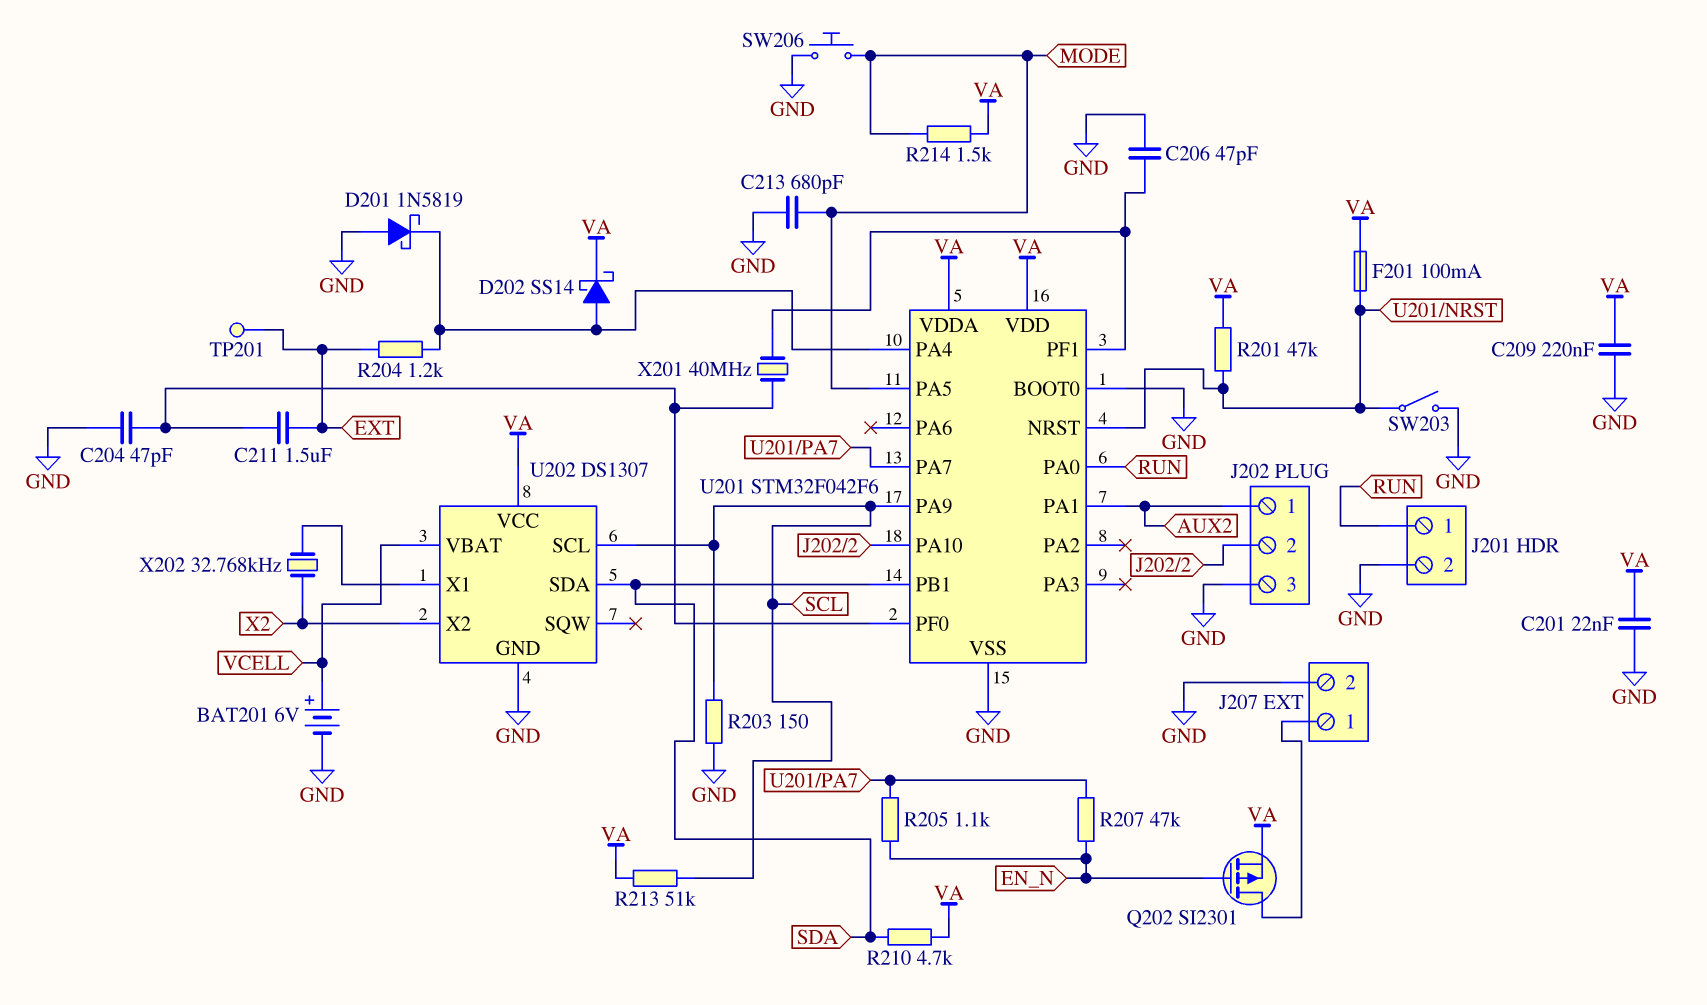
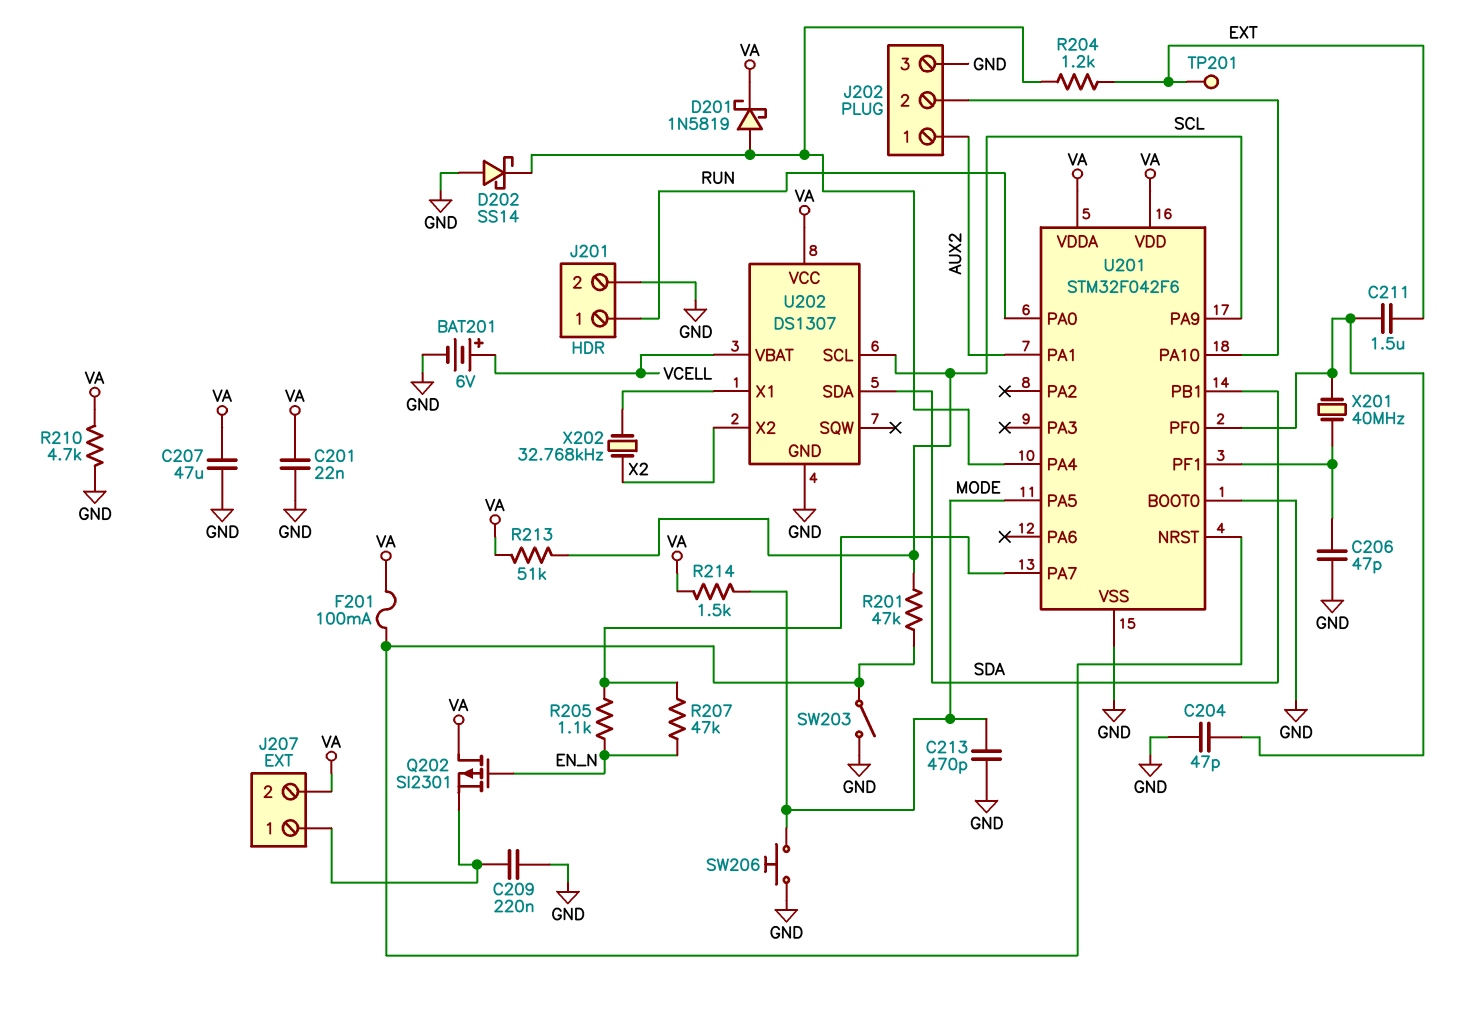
C207: none -> 47uF (GND, VA)
C209: 220nF (GND, VA) -> 220nF (GND, J207/1)
C213: 680pF (GND, MODE) -> 470pF (GND, MODE)
D201: schottky 1N5819 (A GND, K U201/PA4) -> schottky 1N5819 (A U201/PA4, K VA)
D202: schottky SS14 (A U201/PA4, K VA) -> schottky SS14 (A GND, K U201/PA4)
J207 pin 2: GND -> VA
Q202: PMOS SI2301 (G EN_N, D J207/1, S VA) -> PMOS SI2301 (G EN_N, D VA, S J207/1)
R201: 47k (U201/NRST, VA) -> 47k (SCL, U201/NRST)
R203: 150 (GND, SCL) -> none
R210: 4.7k (SDA, VA) -> 4.7k (GND, VA)

